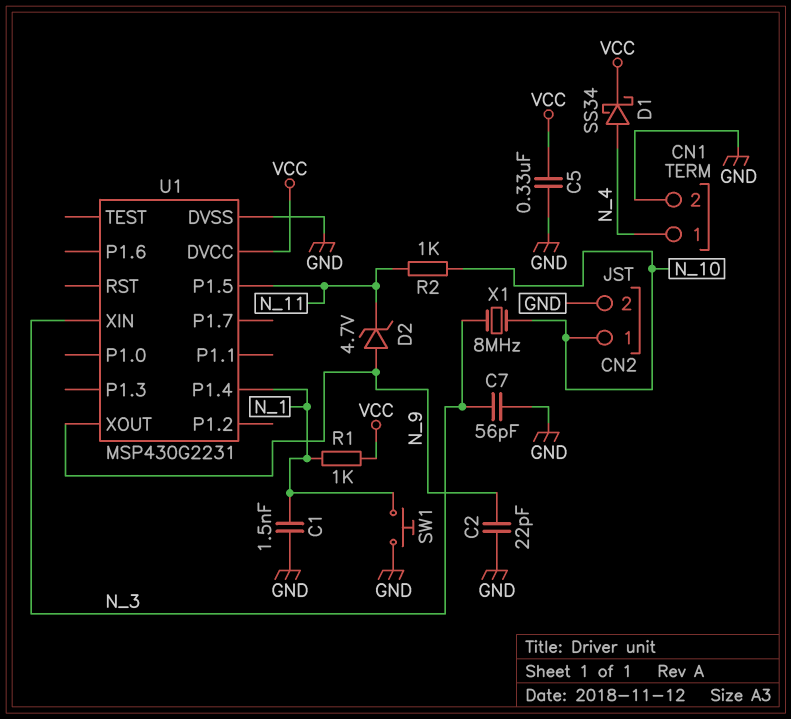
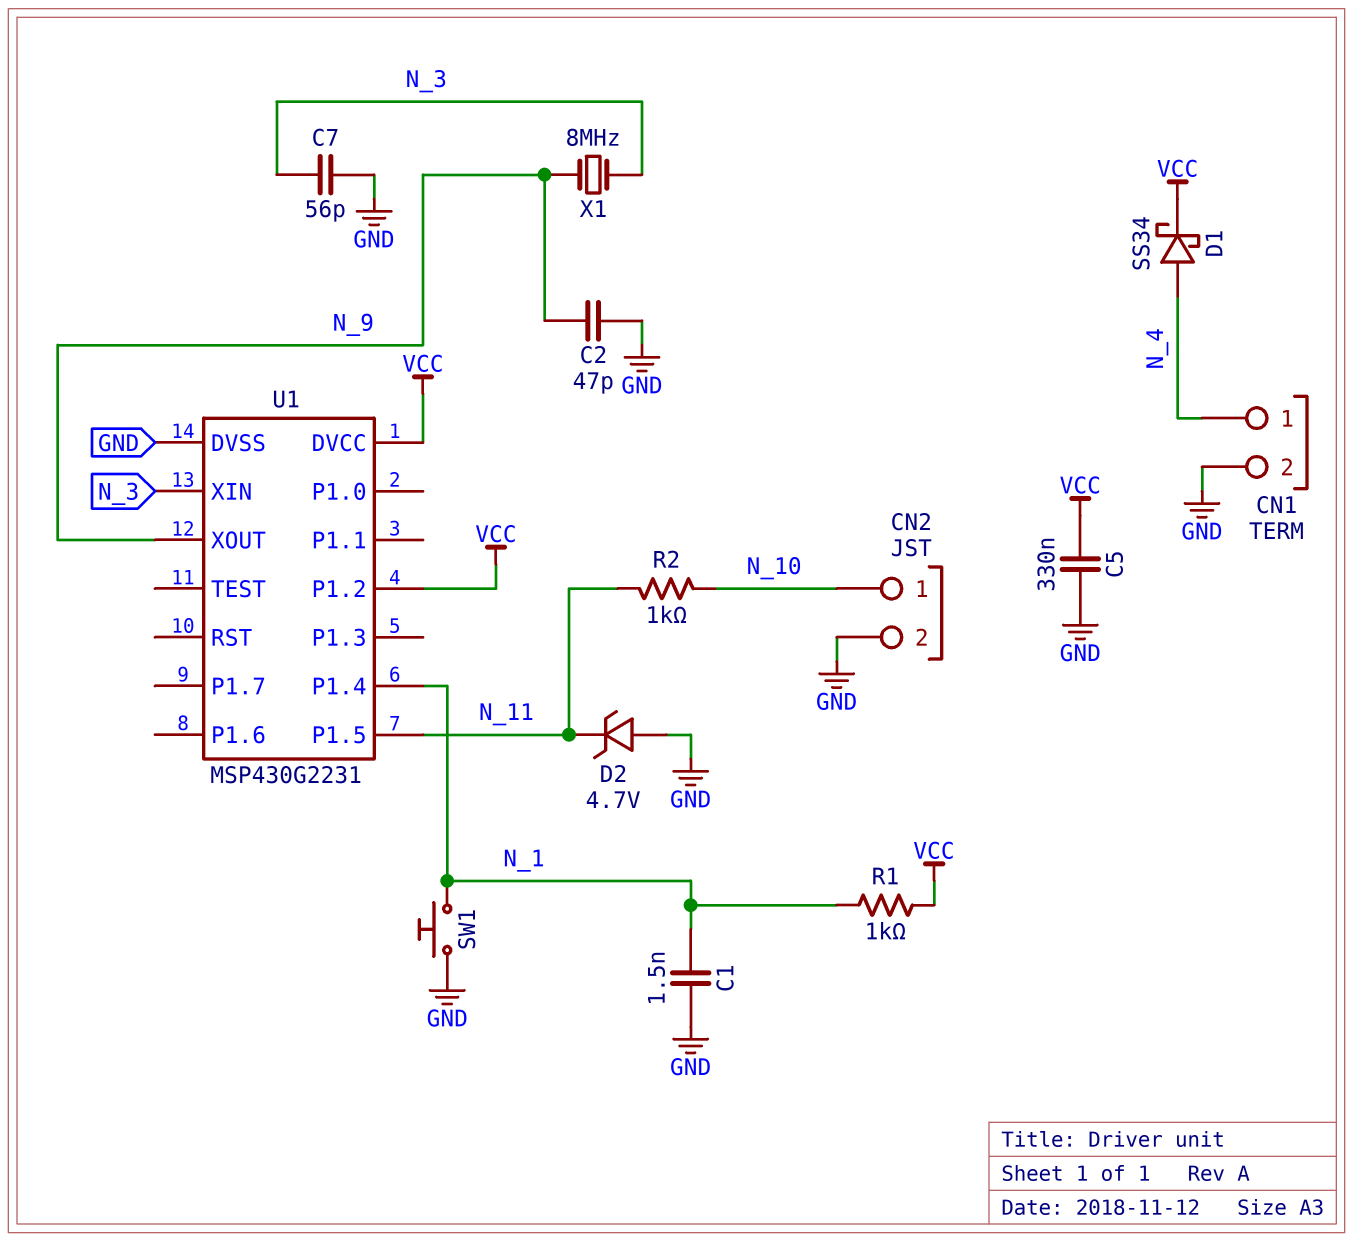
C2: 22pF (GND, N_9) -> 47pF (GND, N_9)
D2: zener 4.7V (A N_9, K N_11) -> zener 4.7V (A GND, K N_11)
U1 pin P1.2: none -> VCC
X1: 8MHz (N_3, N_10) -> 8MHz (N_3, N_9)

